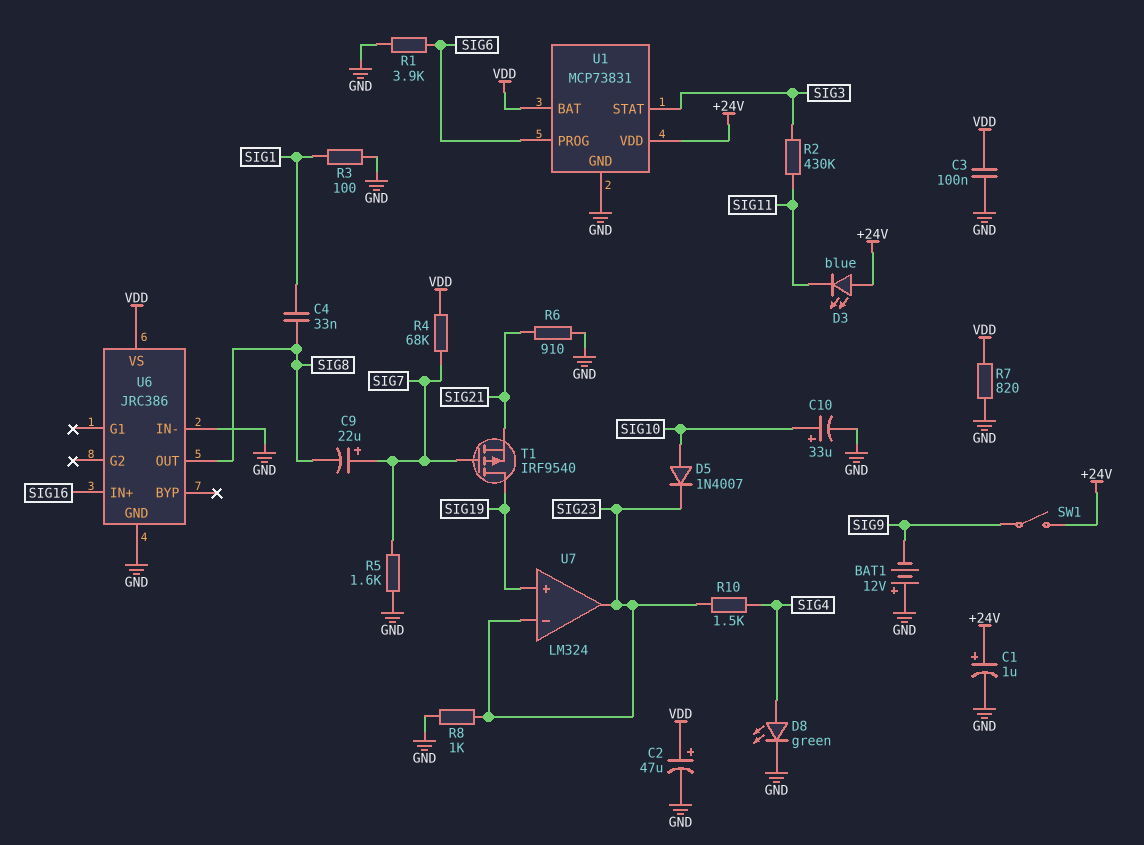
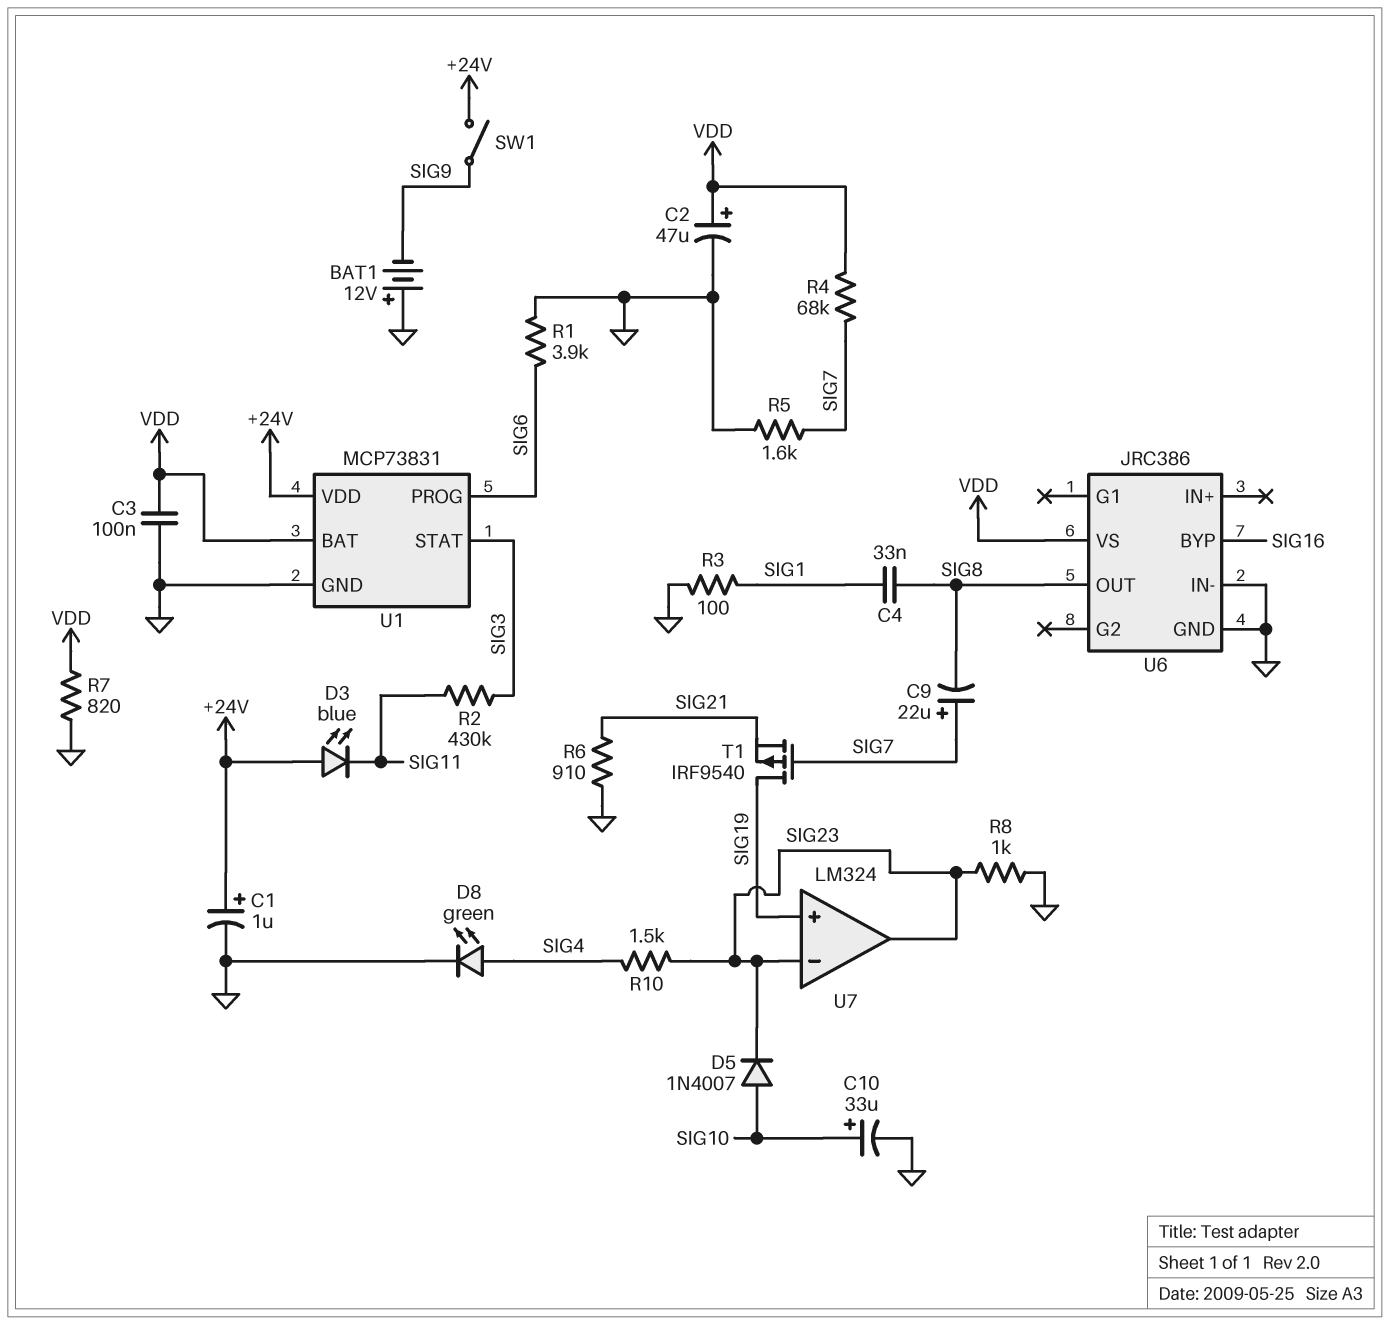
U6 pin BYP: none -> SIG16
U6 pin IN+: SIG16 -> none

